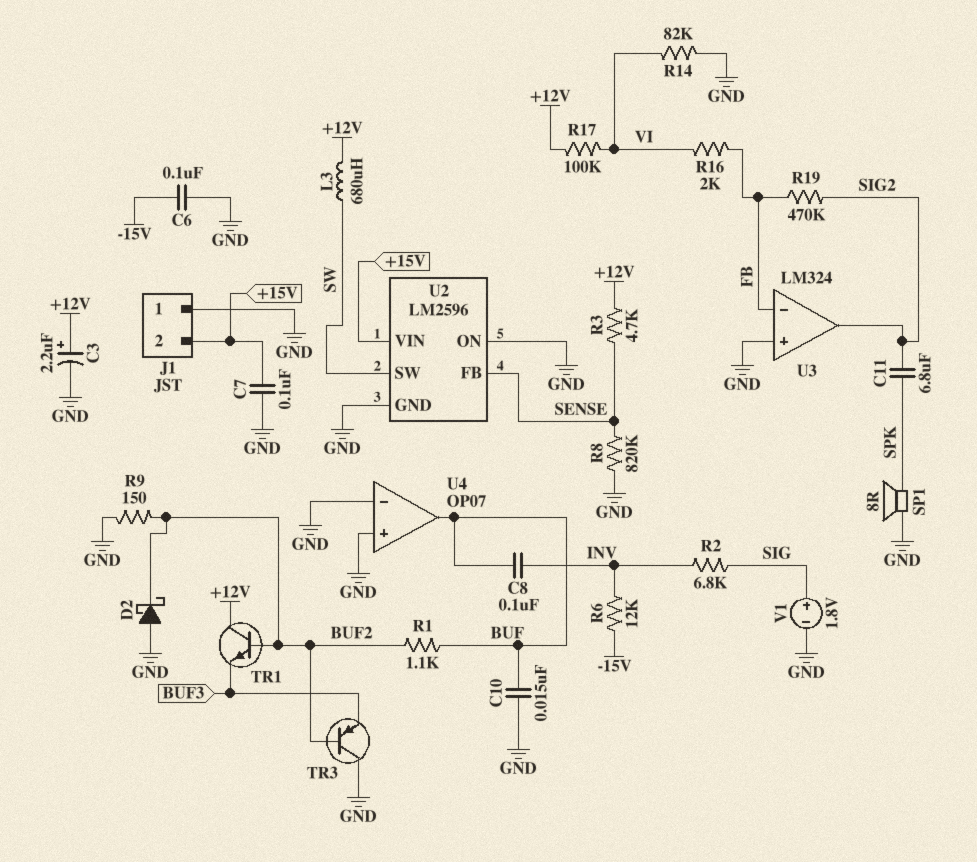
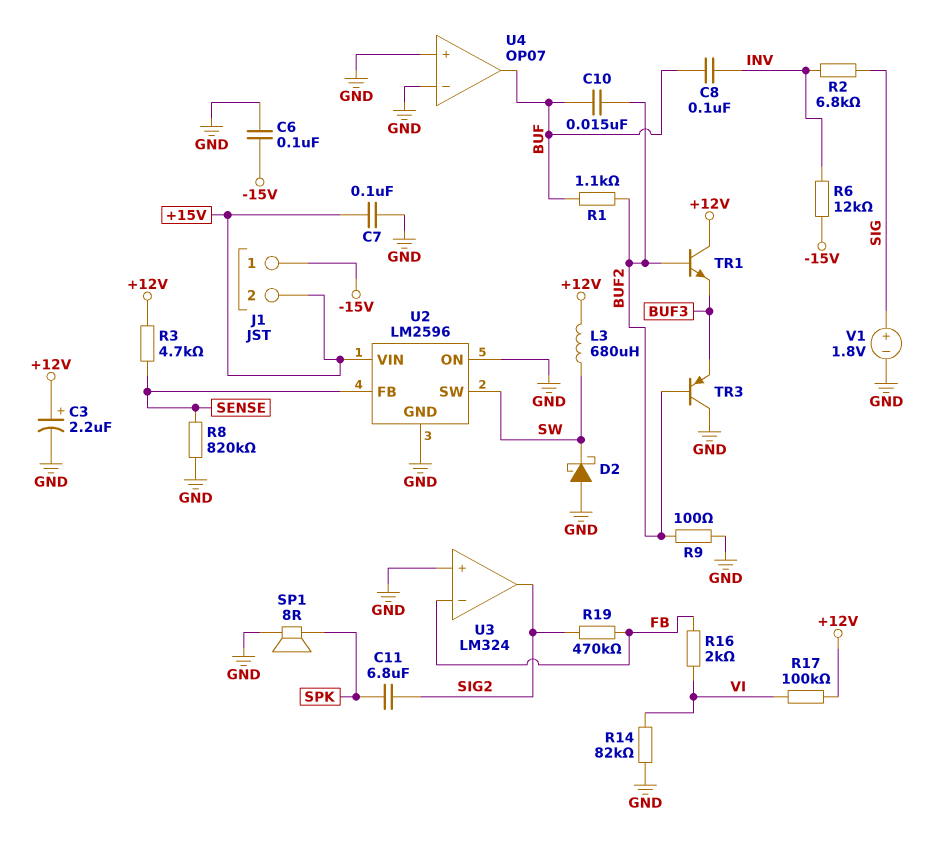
C10: 15nF (BUF, GND) -> 15nF (BUF, BUF2)
D2: schottky (A GND, K BUF2) -> schottky (A GND, K SW)
J1 pin 1: GND -> -15V
R9: 150 (BUF2, GND) -> 100 (BUF2, GND)

